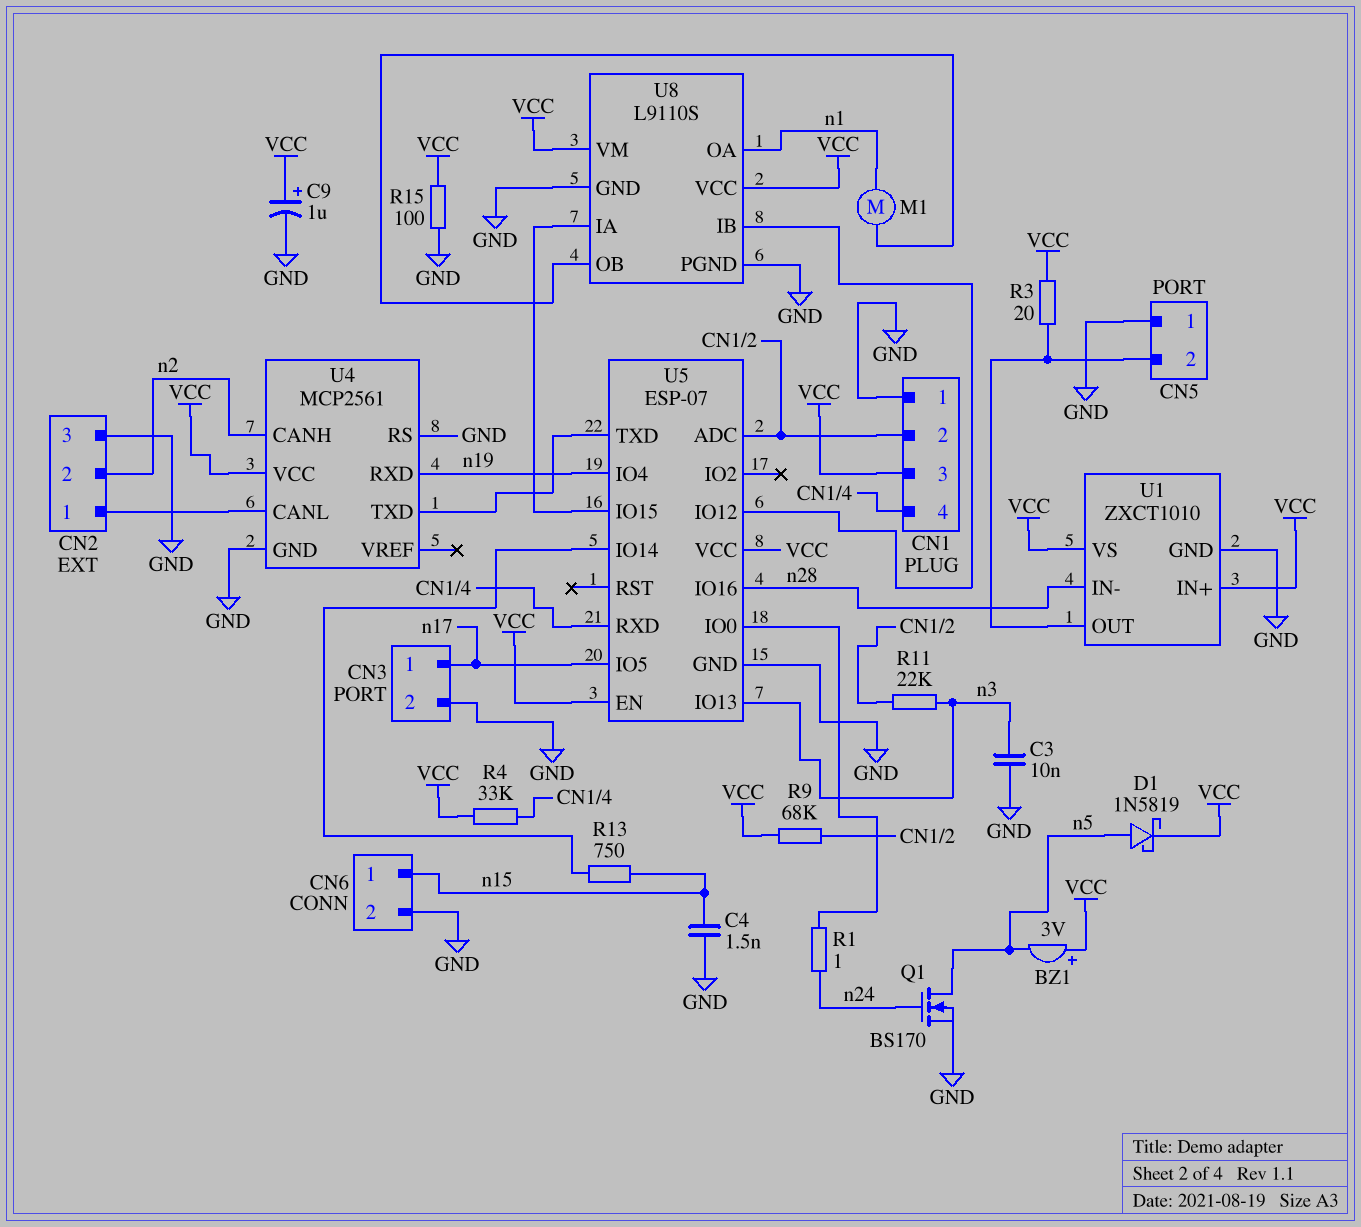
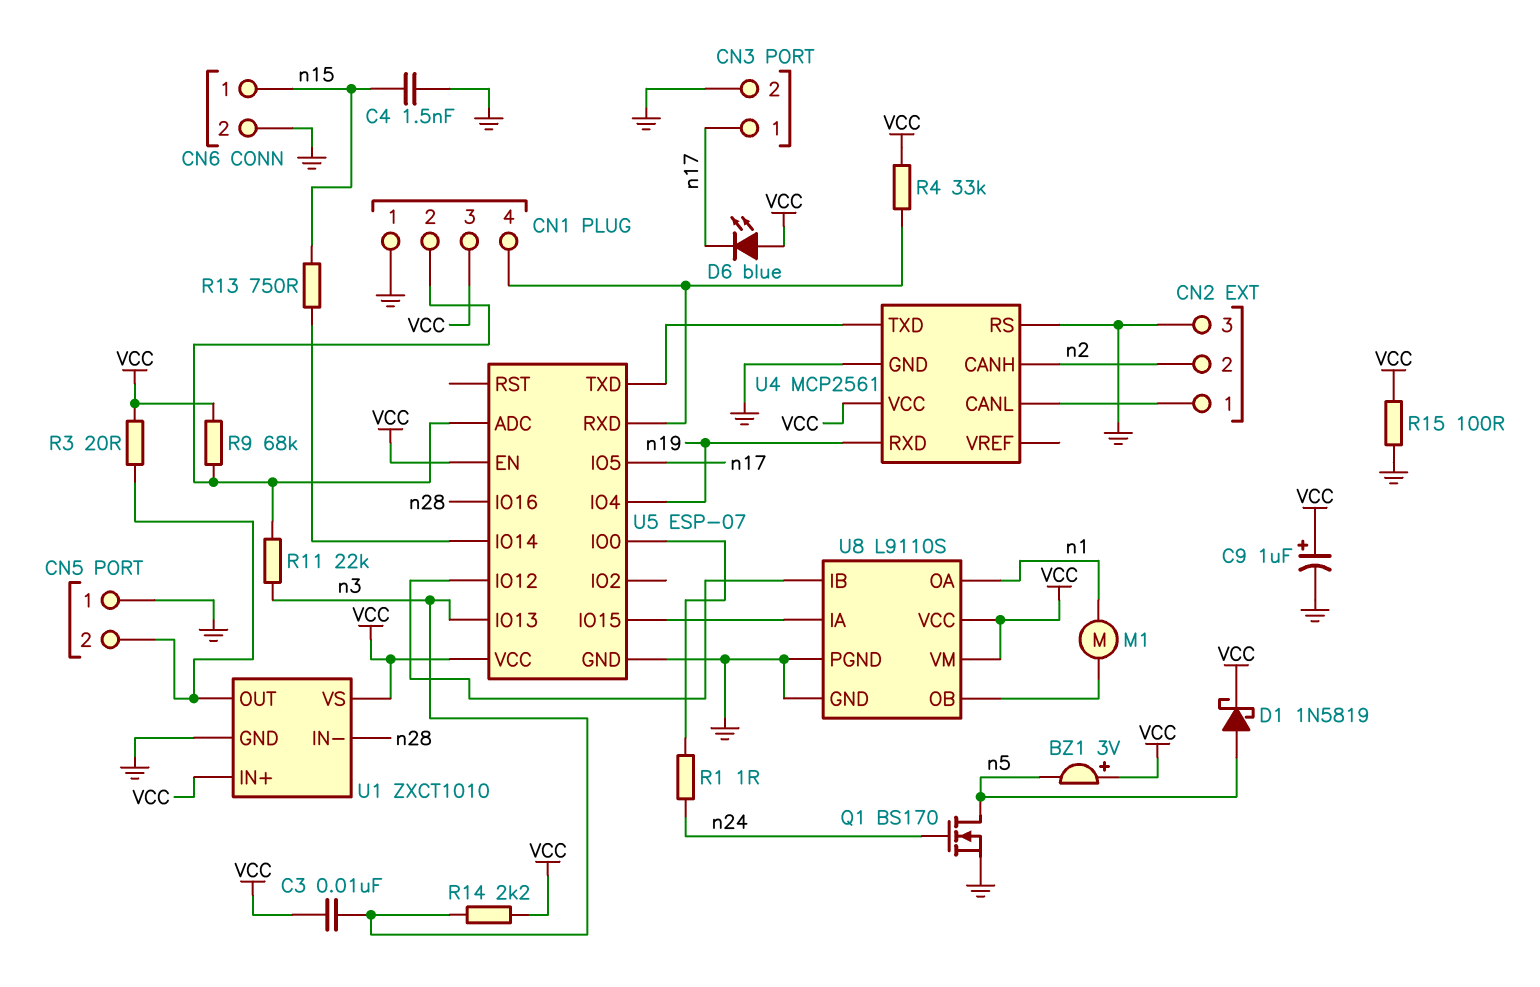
C3: 10nF (GND, n3) -> 10nF (VCC, n3)
D6: none -> LED blue (A VCC, K n17)
R14: none -> 2.2k (VCC, n3)

